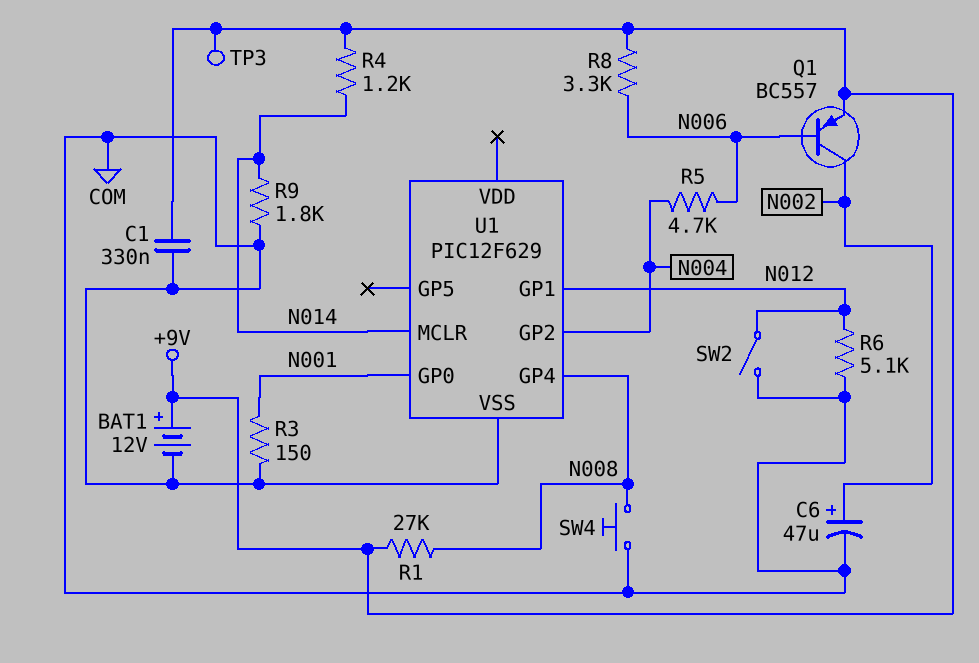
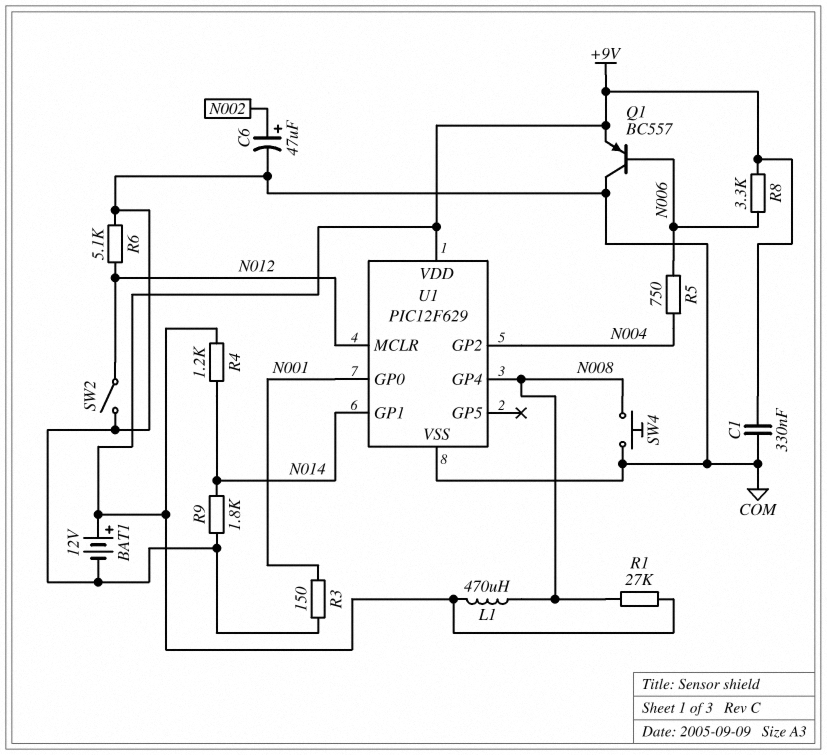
L1: none -> 470uH (+9V, N008)
Q1: PNP BC557 (B N006, C N002, E +9V) -> PNP BC557 (B N006, C COM, E +9V)
R5: 4.7k (N004, N006) -> 750 (N004, N006)
TP3: test point (+9V) -> none
U1 pin GP1: N012 -> N014
U1 pin MCLR: N014 -> N012
U1 pin VDD: none -> +9V

